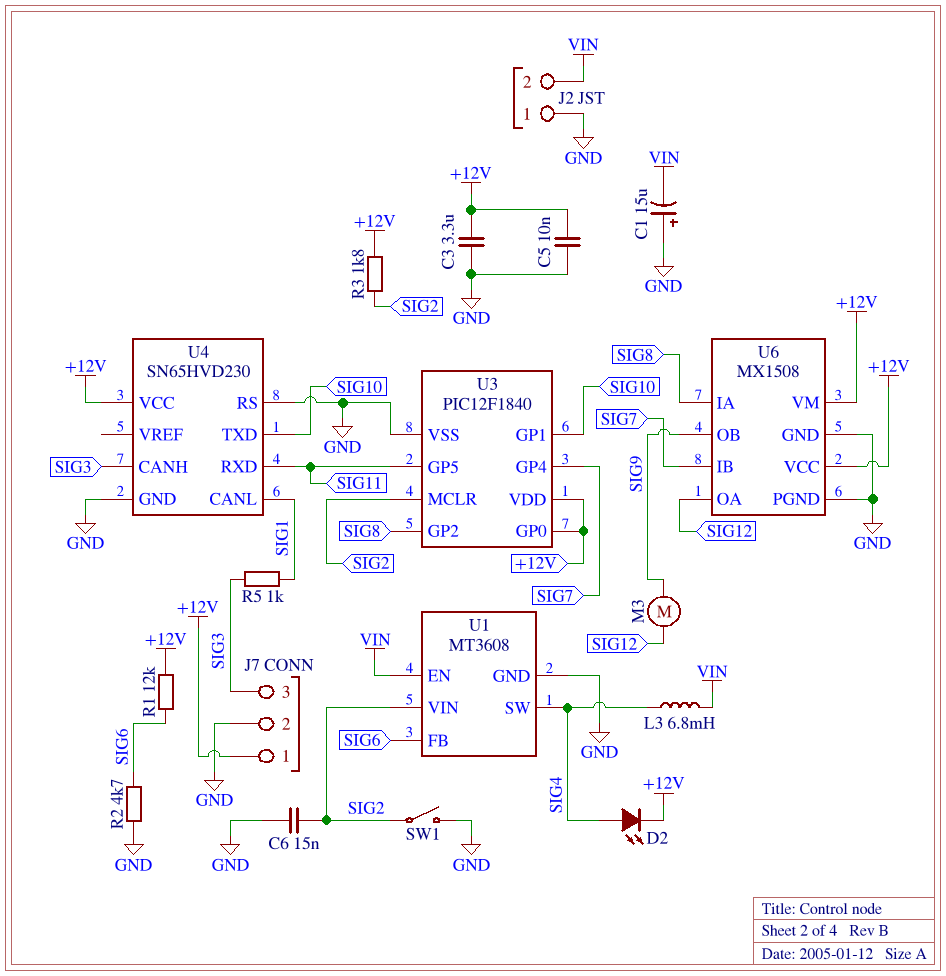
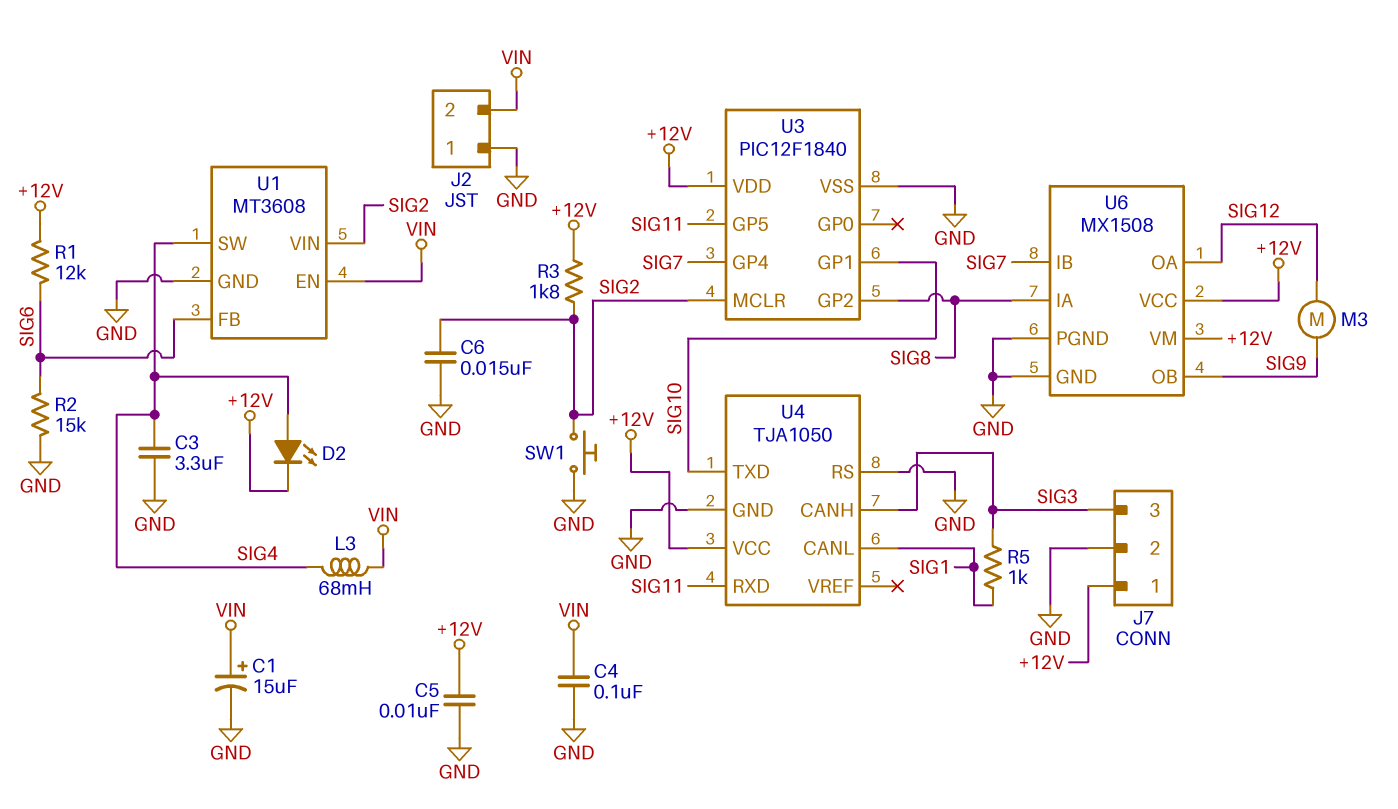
C1: 15uF (plus GND, minus VIN) -> 15uF (plus VIN, minus GND)
C3: 3.3uF (+12V, GND) -> 3.3uF (GND, SIG4)
C4: none -> 100nF (GND, VIN)
L3: 6.8mH (SIG4, VIN) -> 68mH (SIG4, VIN)
R2: 4.7k (GND, SIG6) -> 15k (GND, SIG6)
SW1: switch (GND, SIG2) -> button (GND, SIG2)
U3 pin GP0: +12V -> none
U4: SN65HVD230 -> TJA1050

